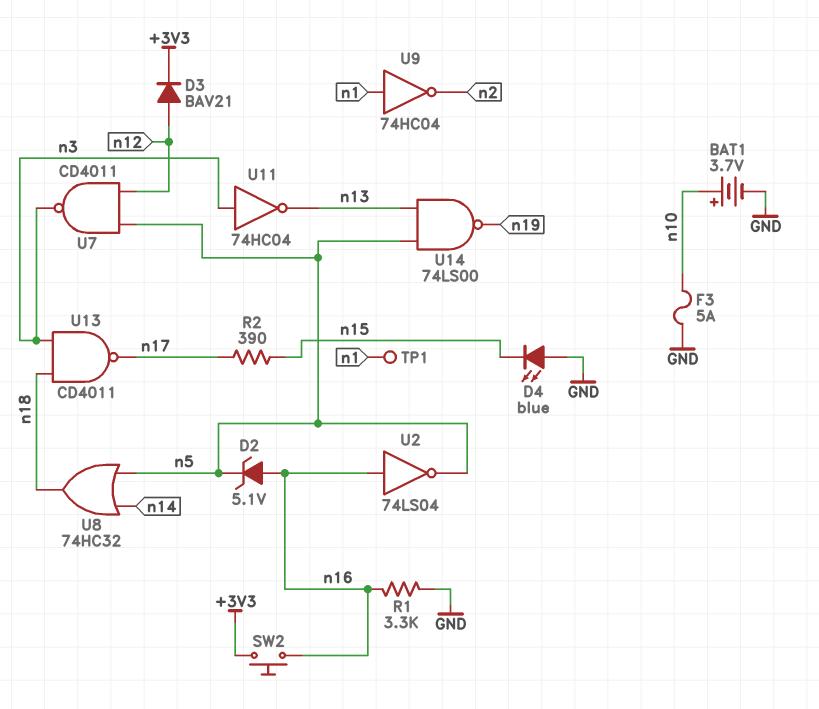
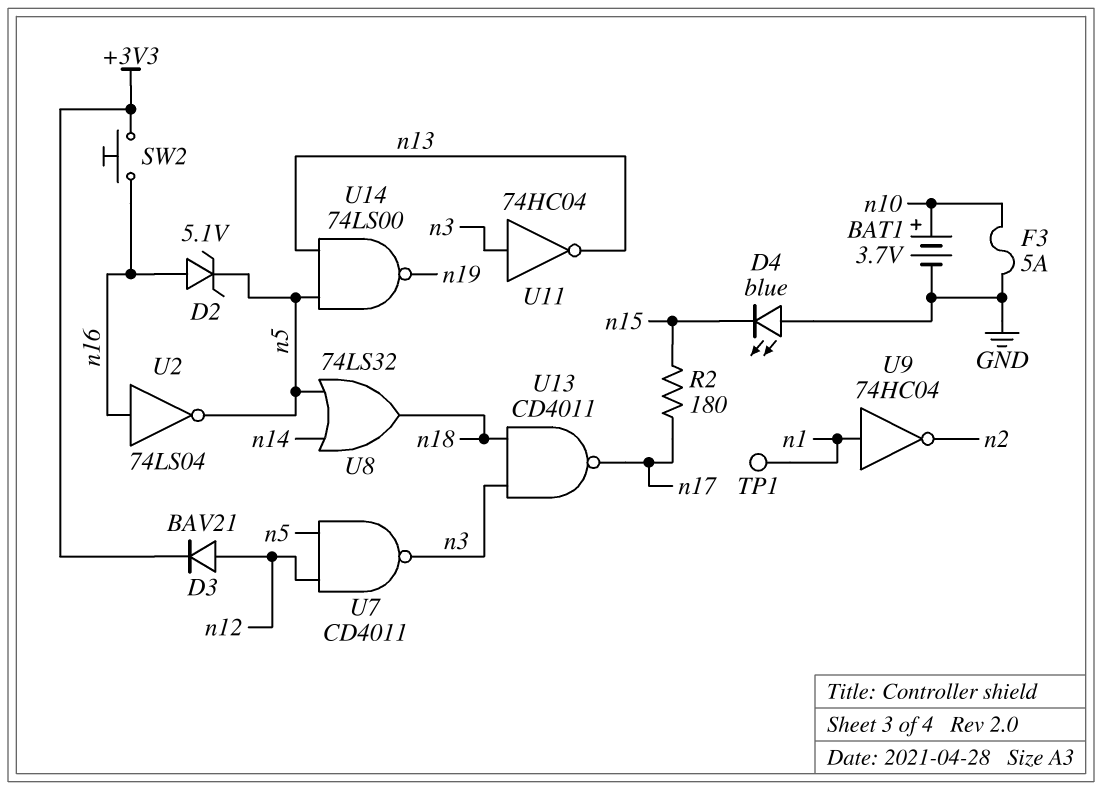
R1: 3.3k (GND, n16) -> none
R2: 390 (n15, n17) -> 180 (n15, n17)
U8: OR 74HC32 (in n5, in n14, out n18) -> OR 74LS32 (in n5, in n14, out n18)

